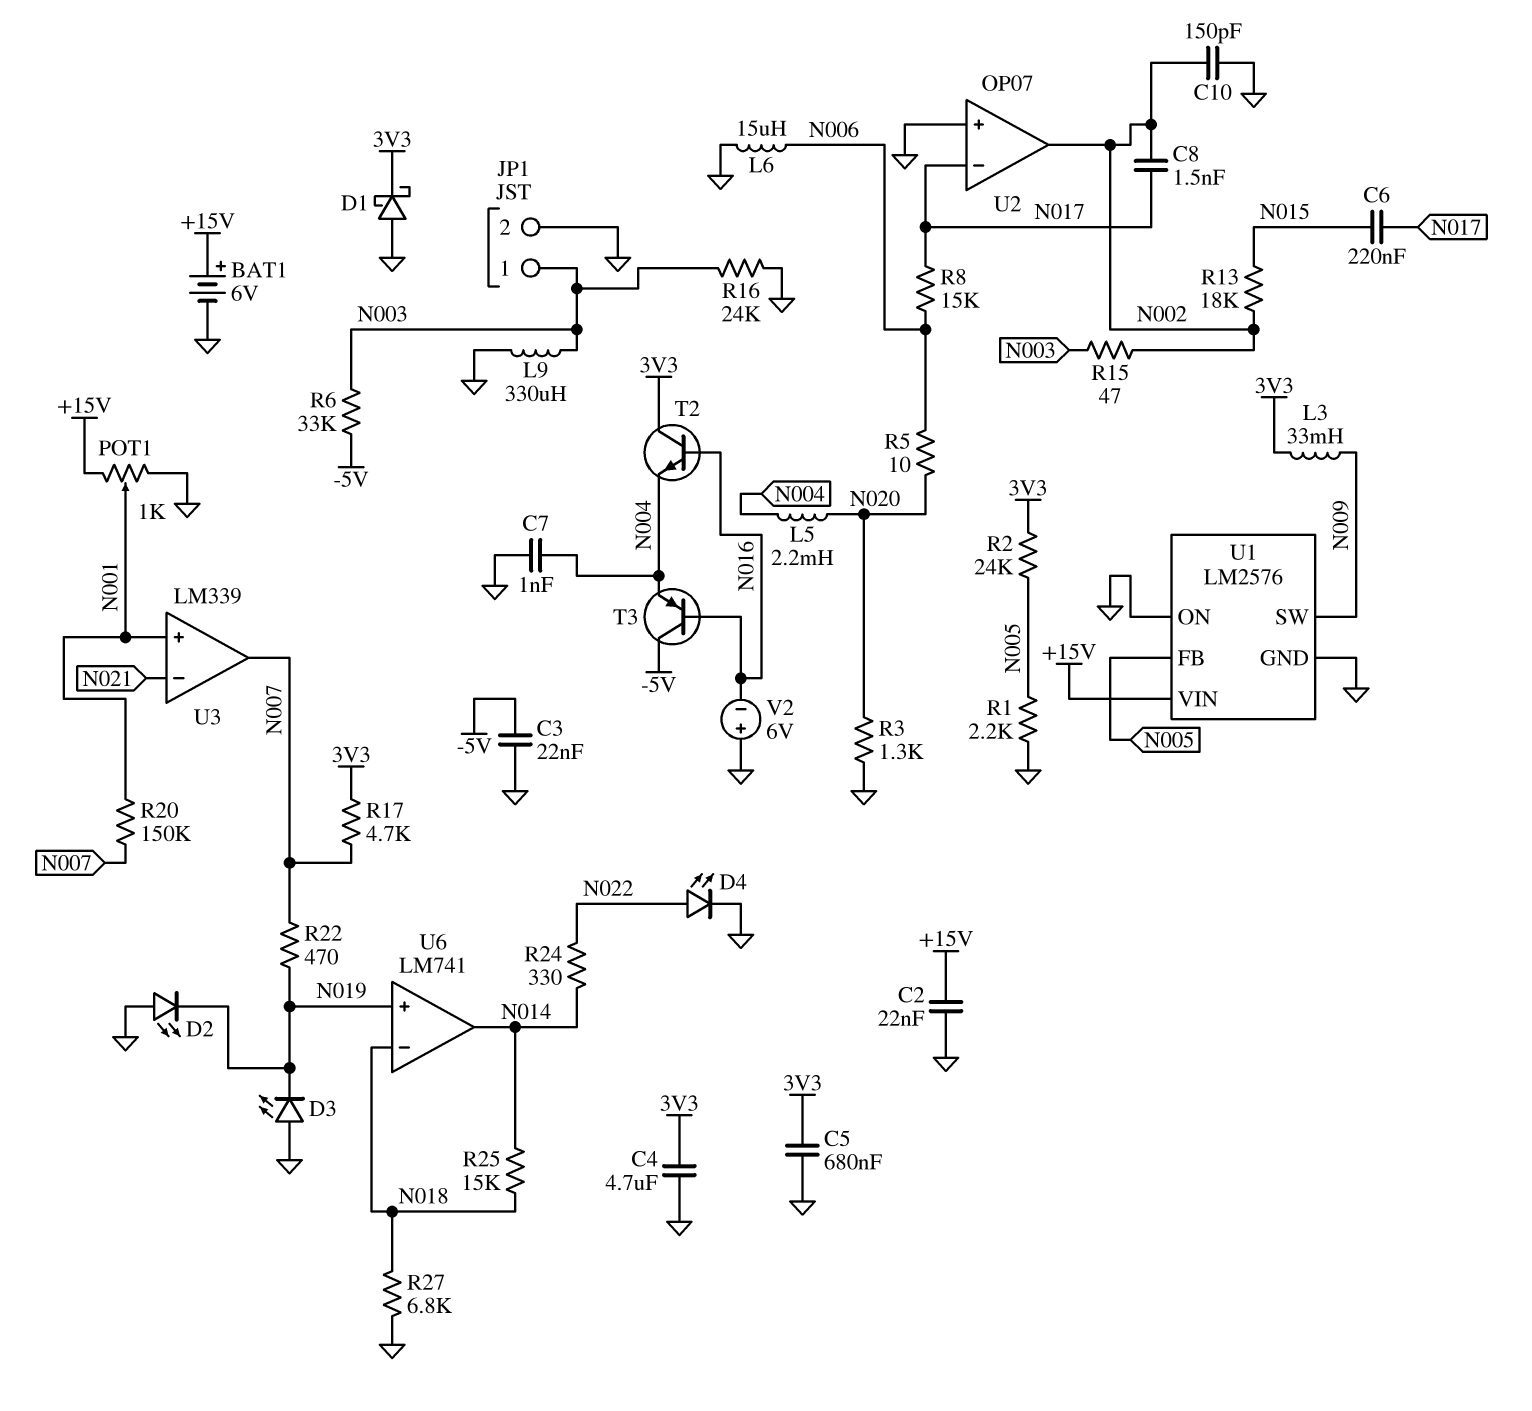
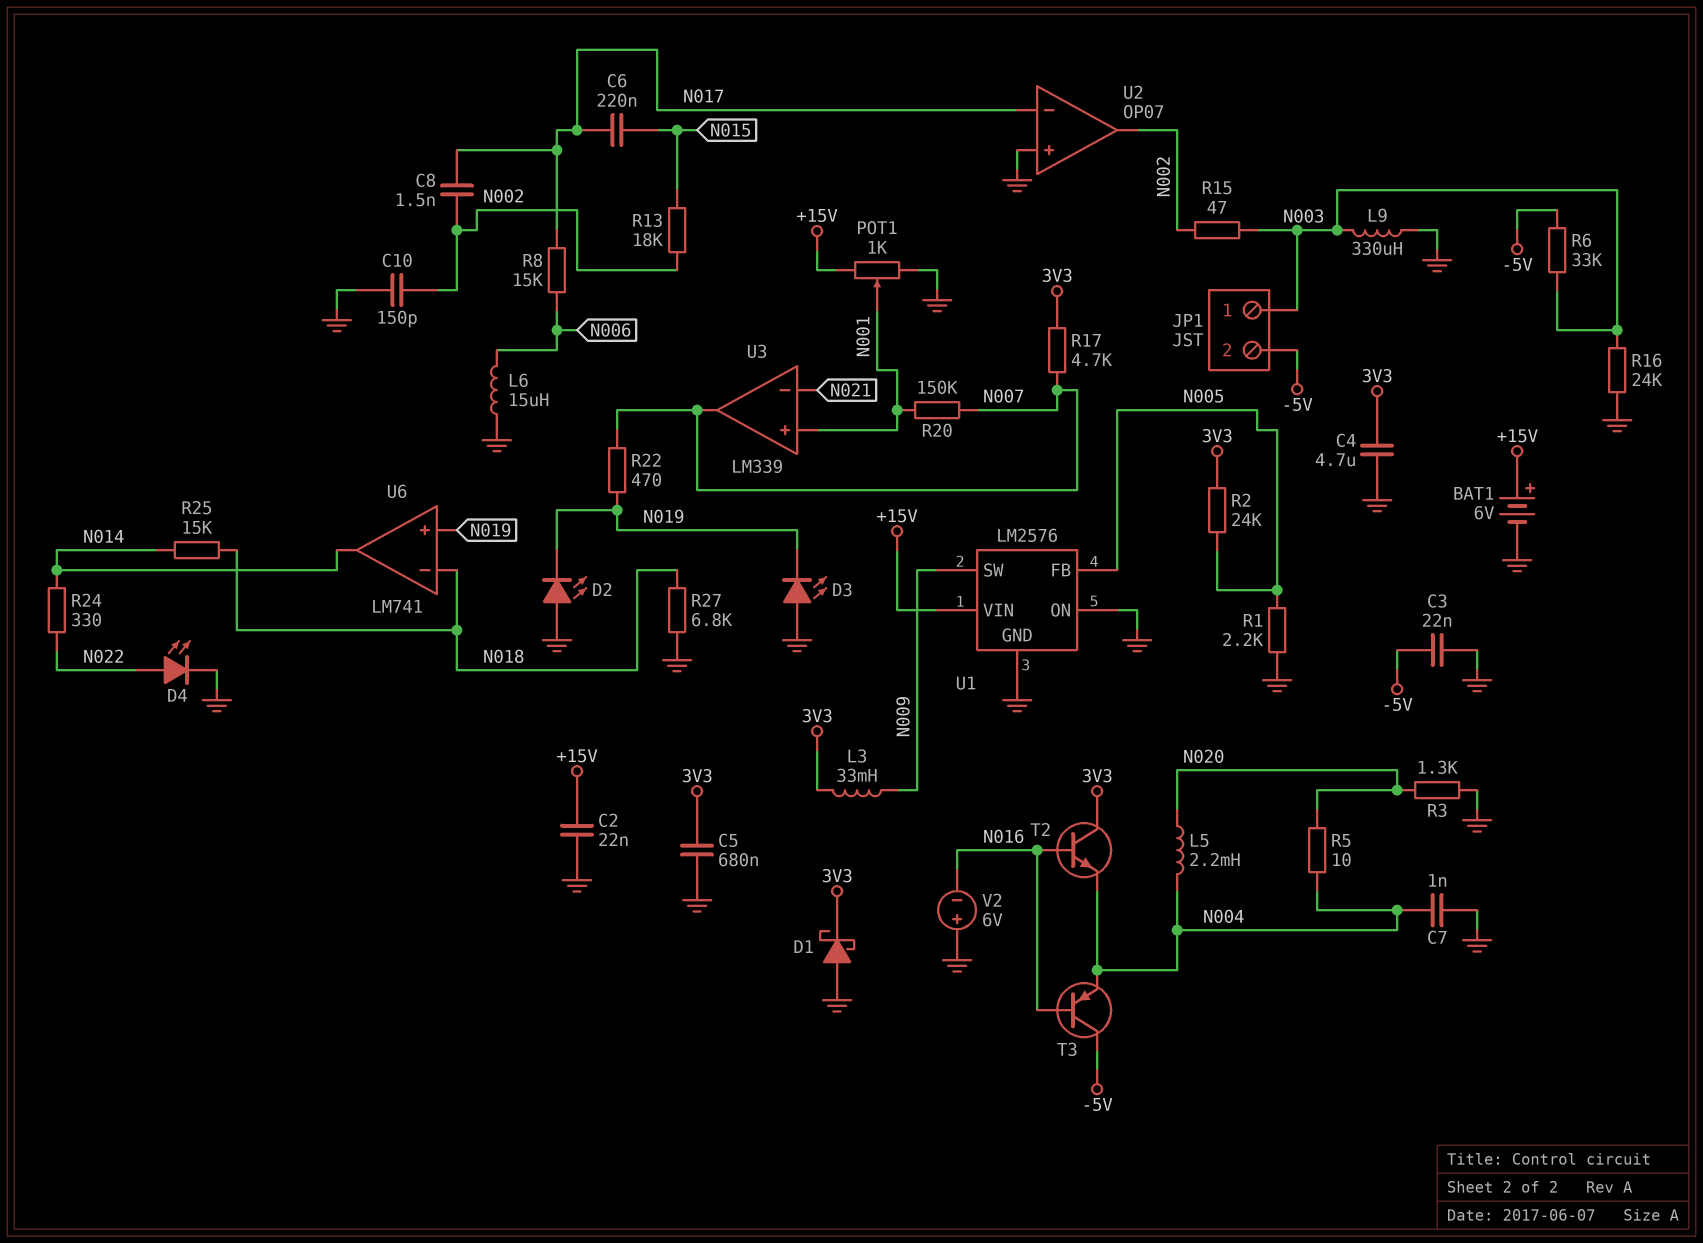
JP1 pin 2: GND -> -5V
R5: 10 (N006, N020) -> 10 (N004, N020)

